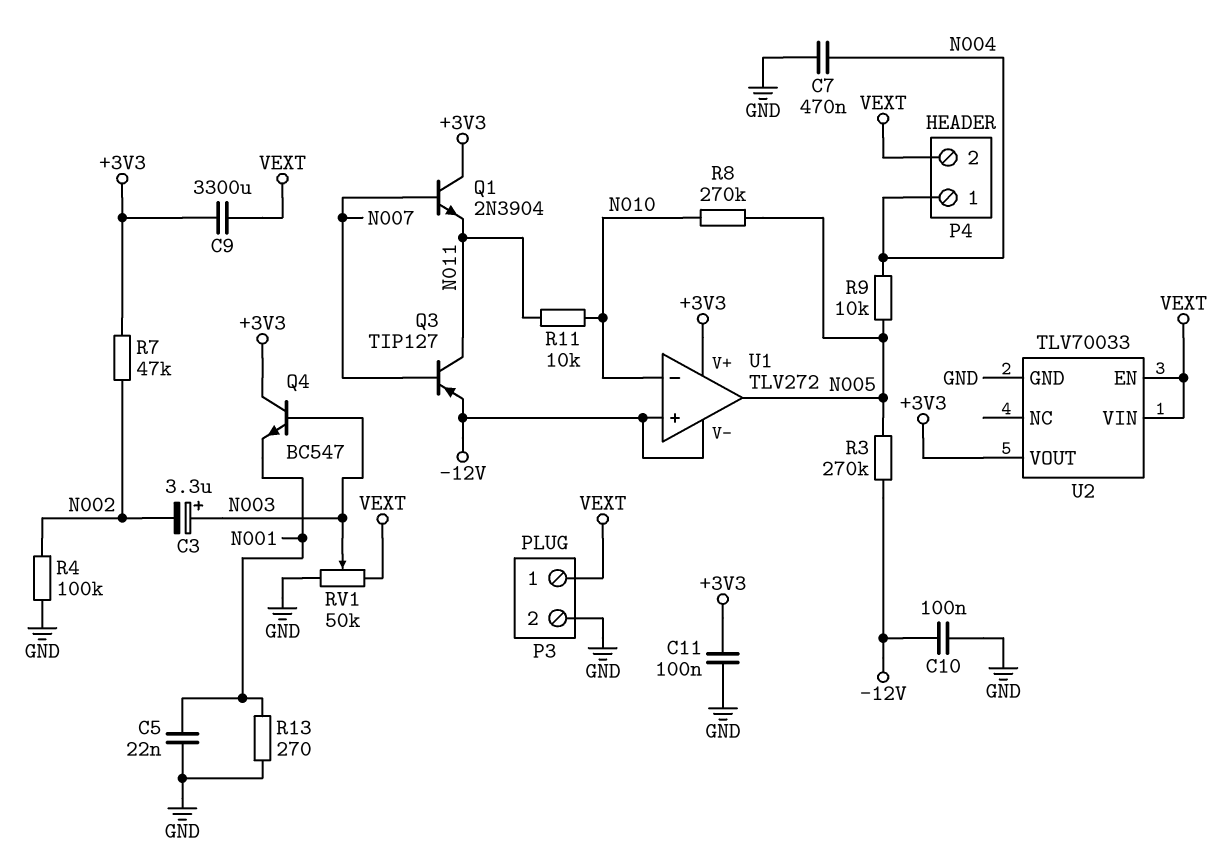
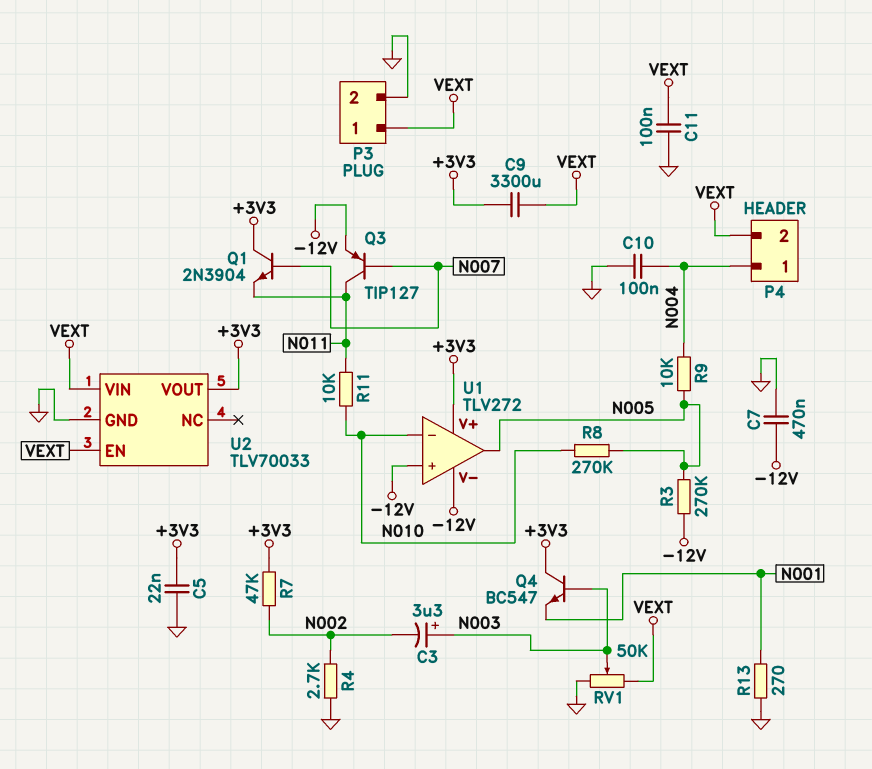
C5: 22nF (GND, N001) -> 22nF (+3V3, GND)
C7: 470nF (GND, N004) -> 470nF (-12V, GND)
C10: 100nF (-12V, GND) -> 100nF (GND, N004)
C11: 100nF (+3V3, GND) -> 100nF (GND, VEXT)
R4: 100k (GND, N002) -> 2.7k (GND, N002)

